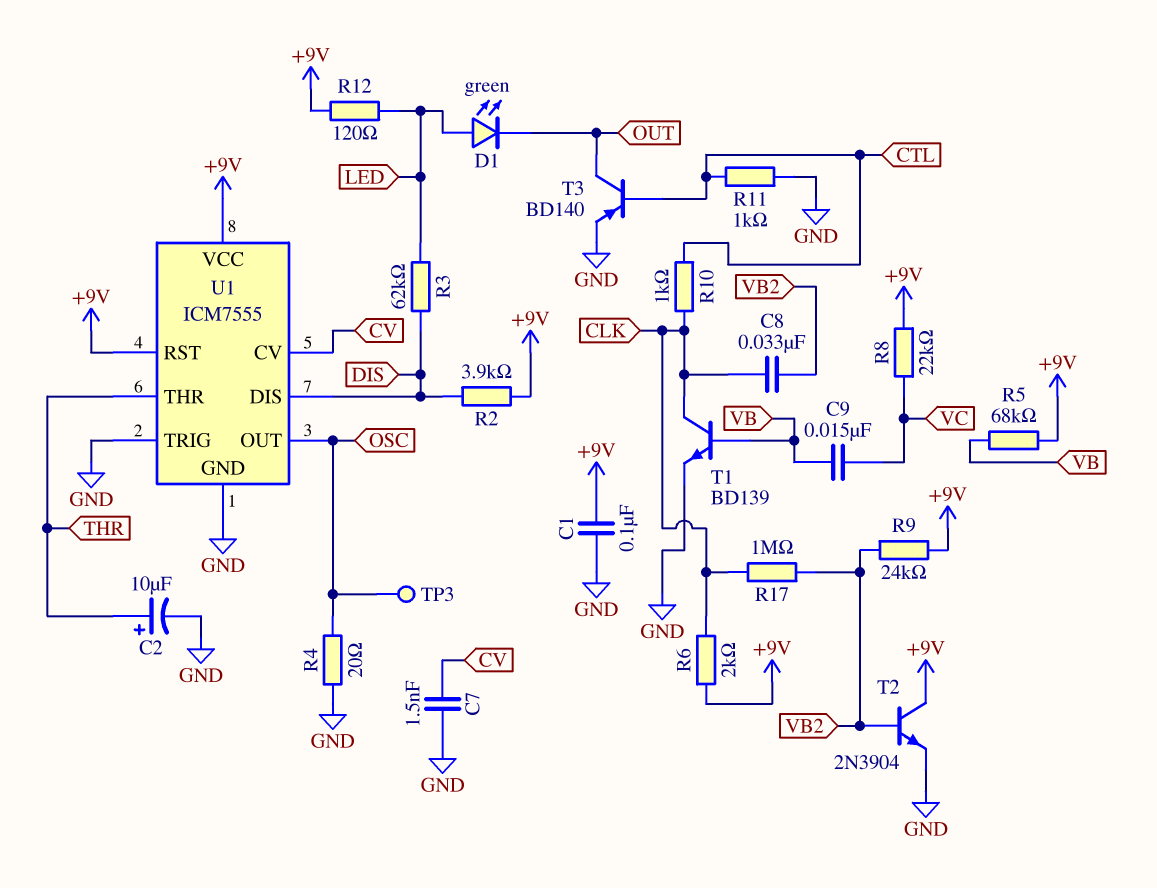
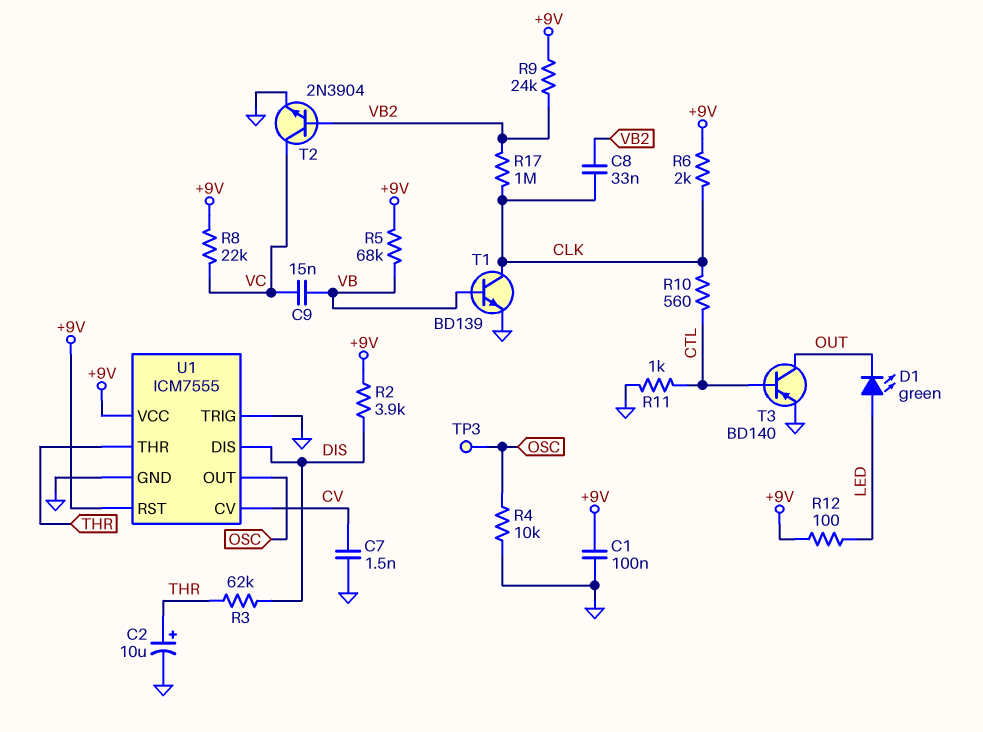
R3: 62k (DIS, LED) -> 62k (DIS, THR)
R4: 20 (GND, OSC) -> 10k (GND, OSC)
R10: 1k (CLK, CTL) -> 560 (CLK, CTL)
R12: 120 (+9V, LED) -> 100 (+9V, LED)
T2: NPN 2N3904 (B VB2, C +9V, E GND) -> NPN 2N3904 (B VB2, C VC, E GND)

